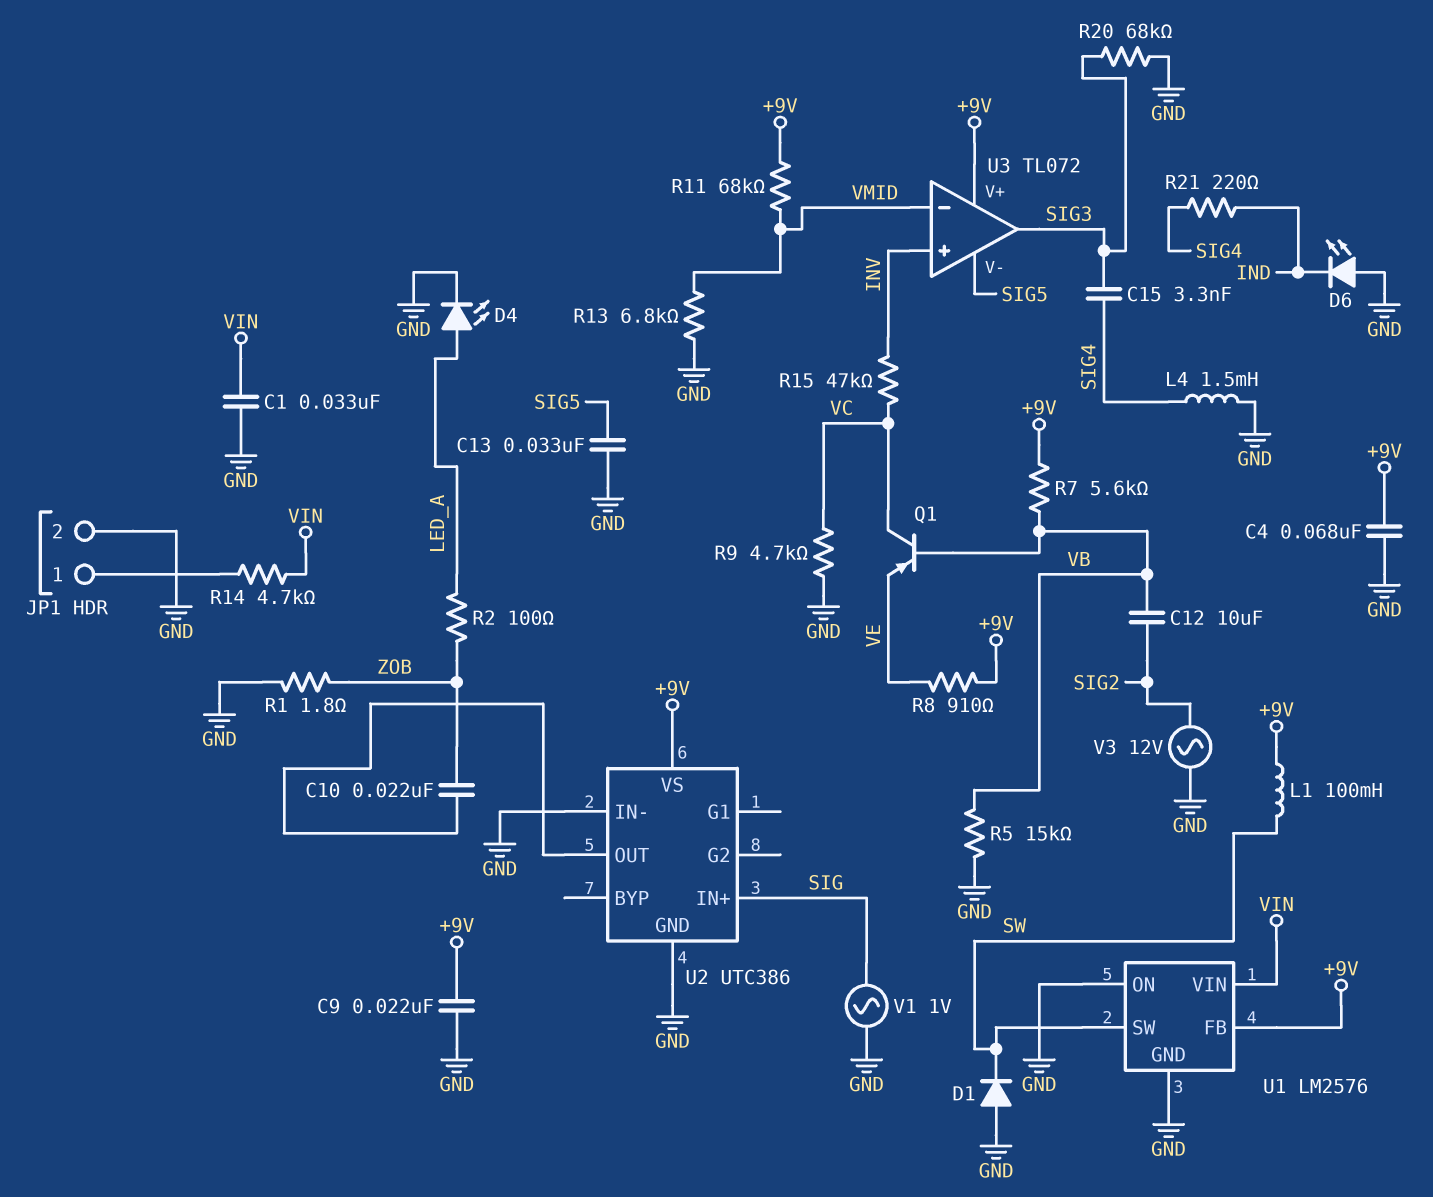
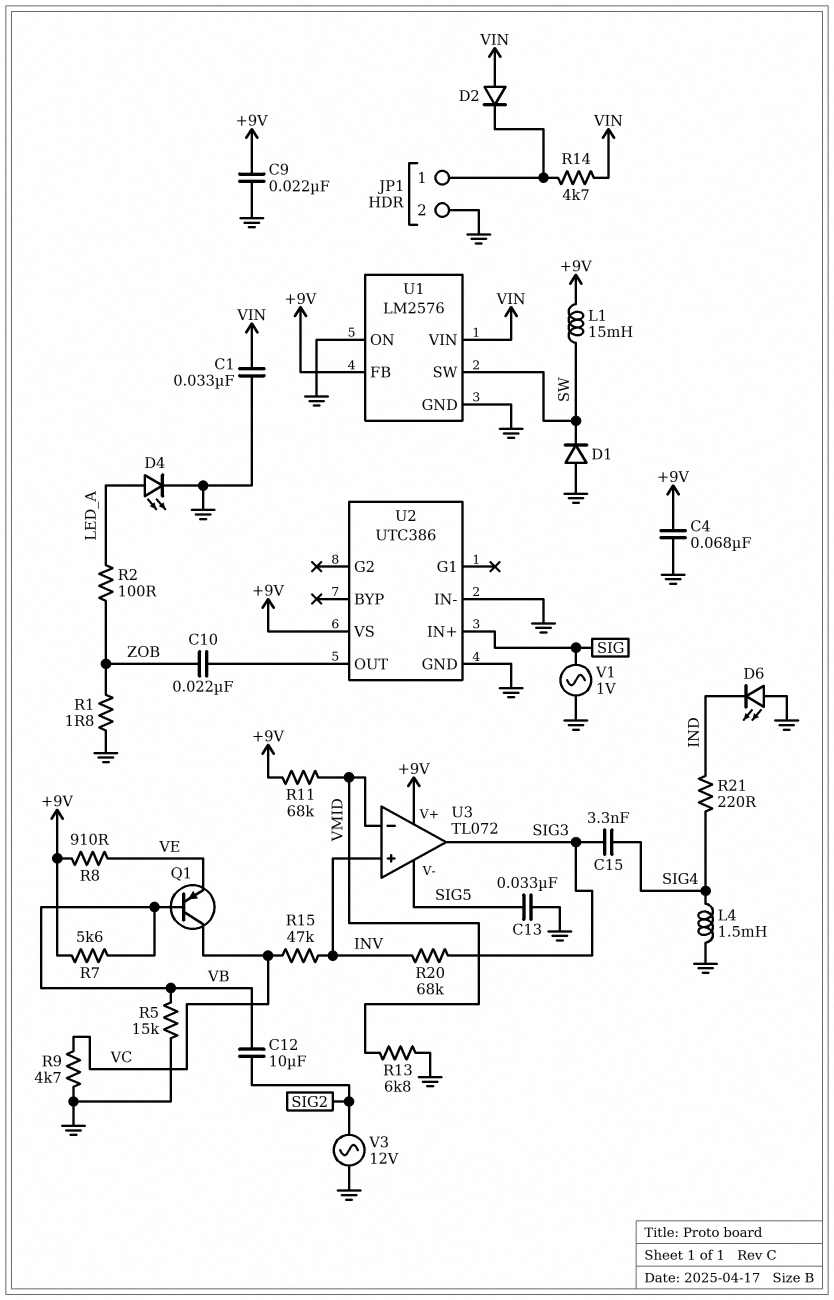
D2: none -> diode (A VIN, K JP1/1)
L1: 100mH (+9V, SW) -> 15mH (+9V, SW)
R20: 68k (GND, SIG3) -> 68k (INV, SIG3)

